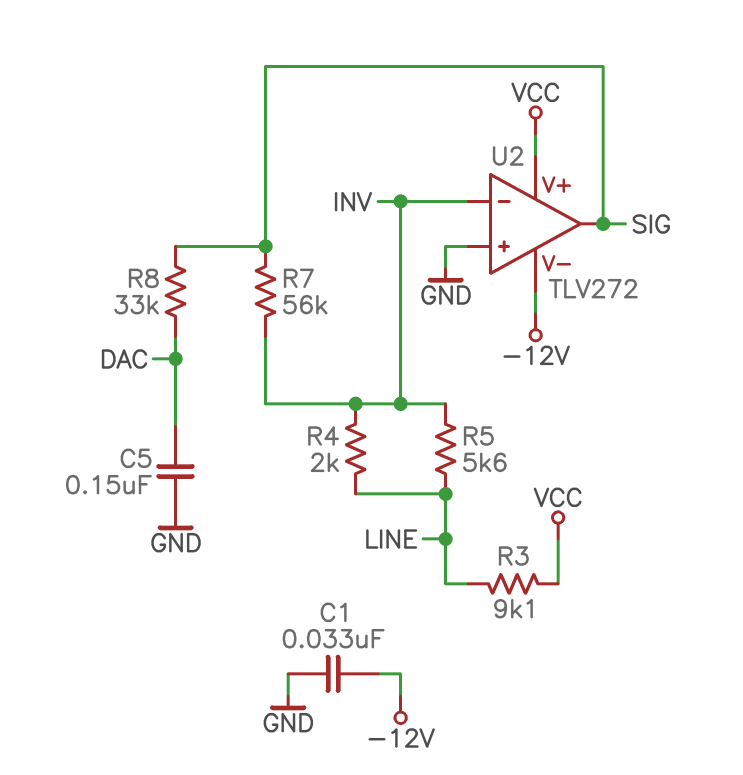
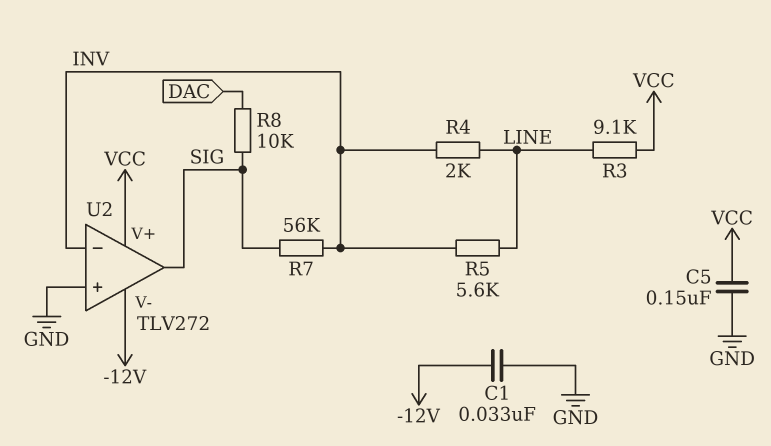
C5: 150nF (DAC, GND) -> 150nF (GND, VCC)
R8: 33k (DAC, SIG) -> 10k (DAC, SIG)

